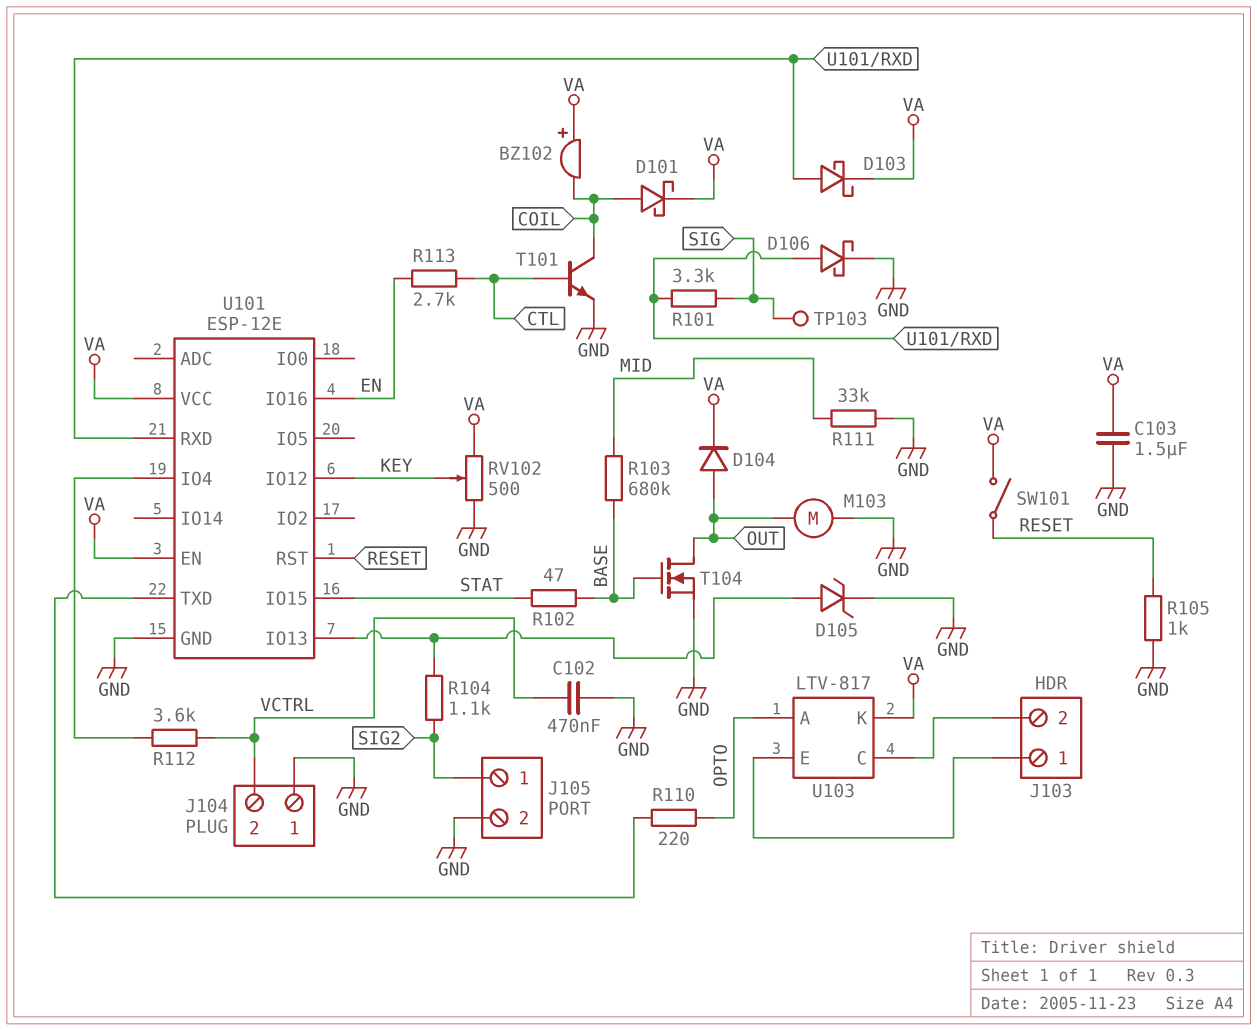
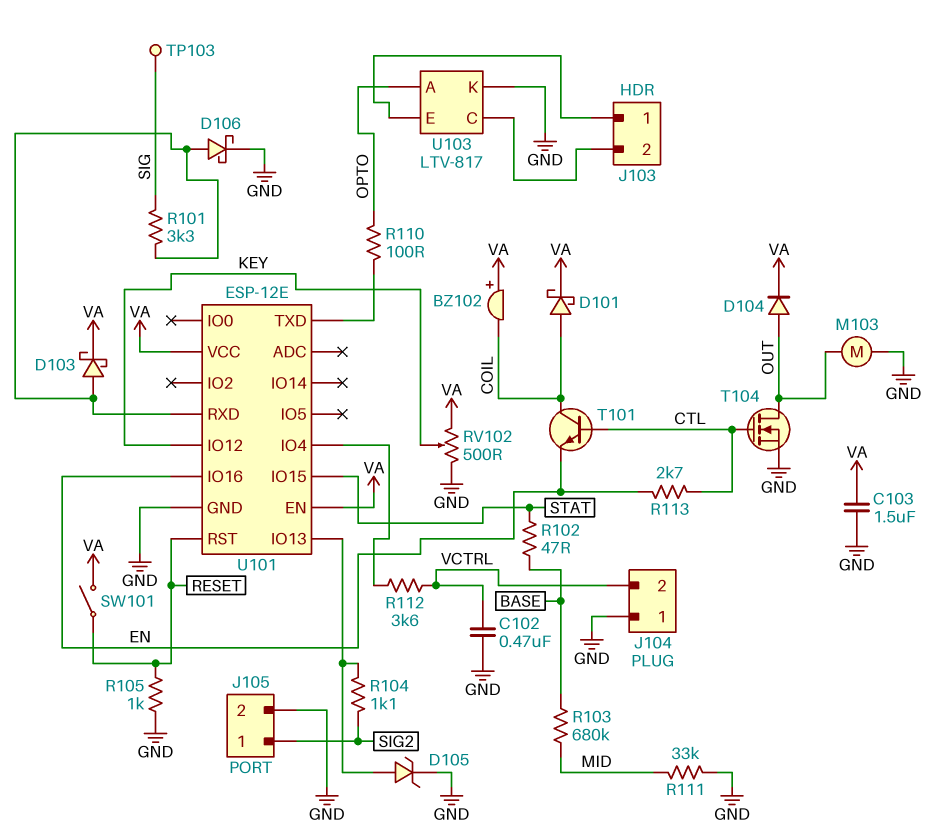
R110: 220 (OPTO, U101/TXD) -> 100 (OPTO, U101/TXD)
T101: NPN (B CTL, C COIL, E GND) -> NPN (B CTL, C COIL, E EN)
T104: NMOS (G BASE, D OUT, S GND) -> NMOS (G CTL, D OUT, S GND)
U103 pin K: VA -> GND

